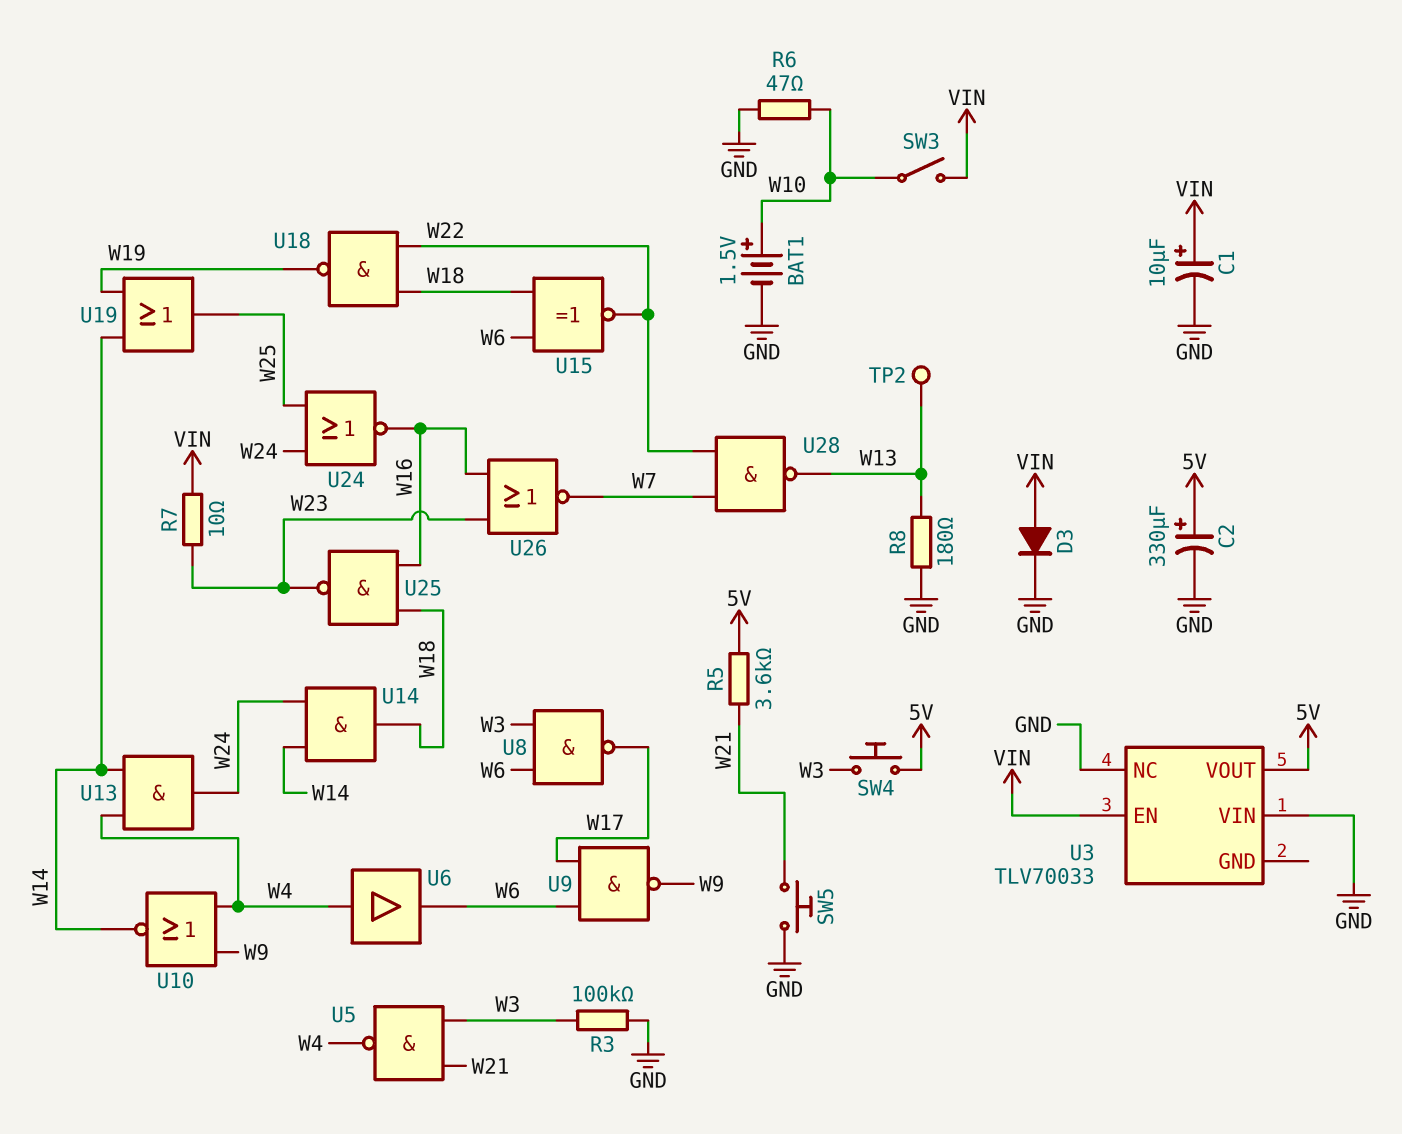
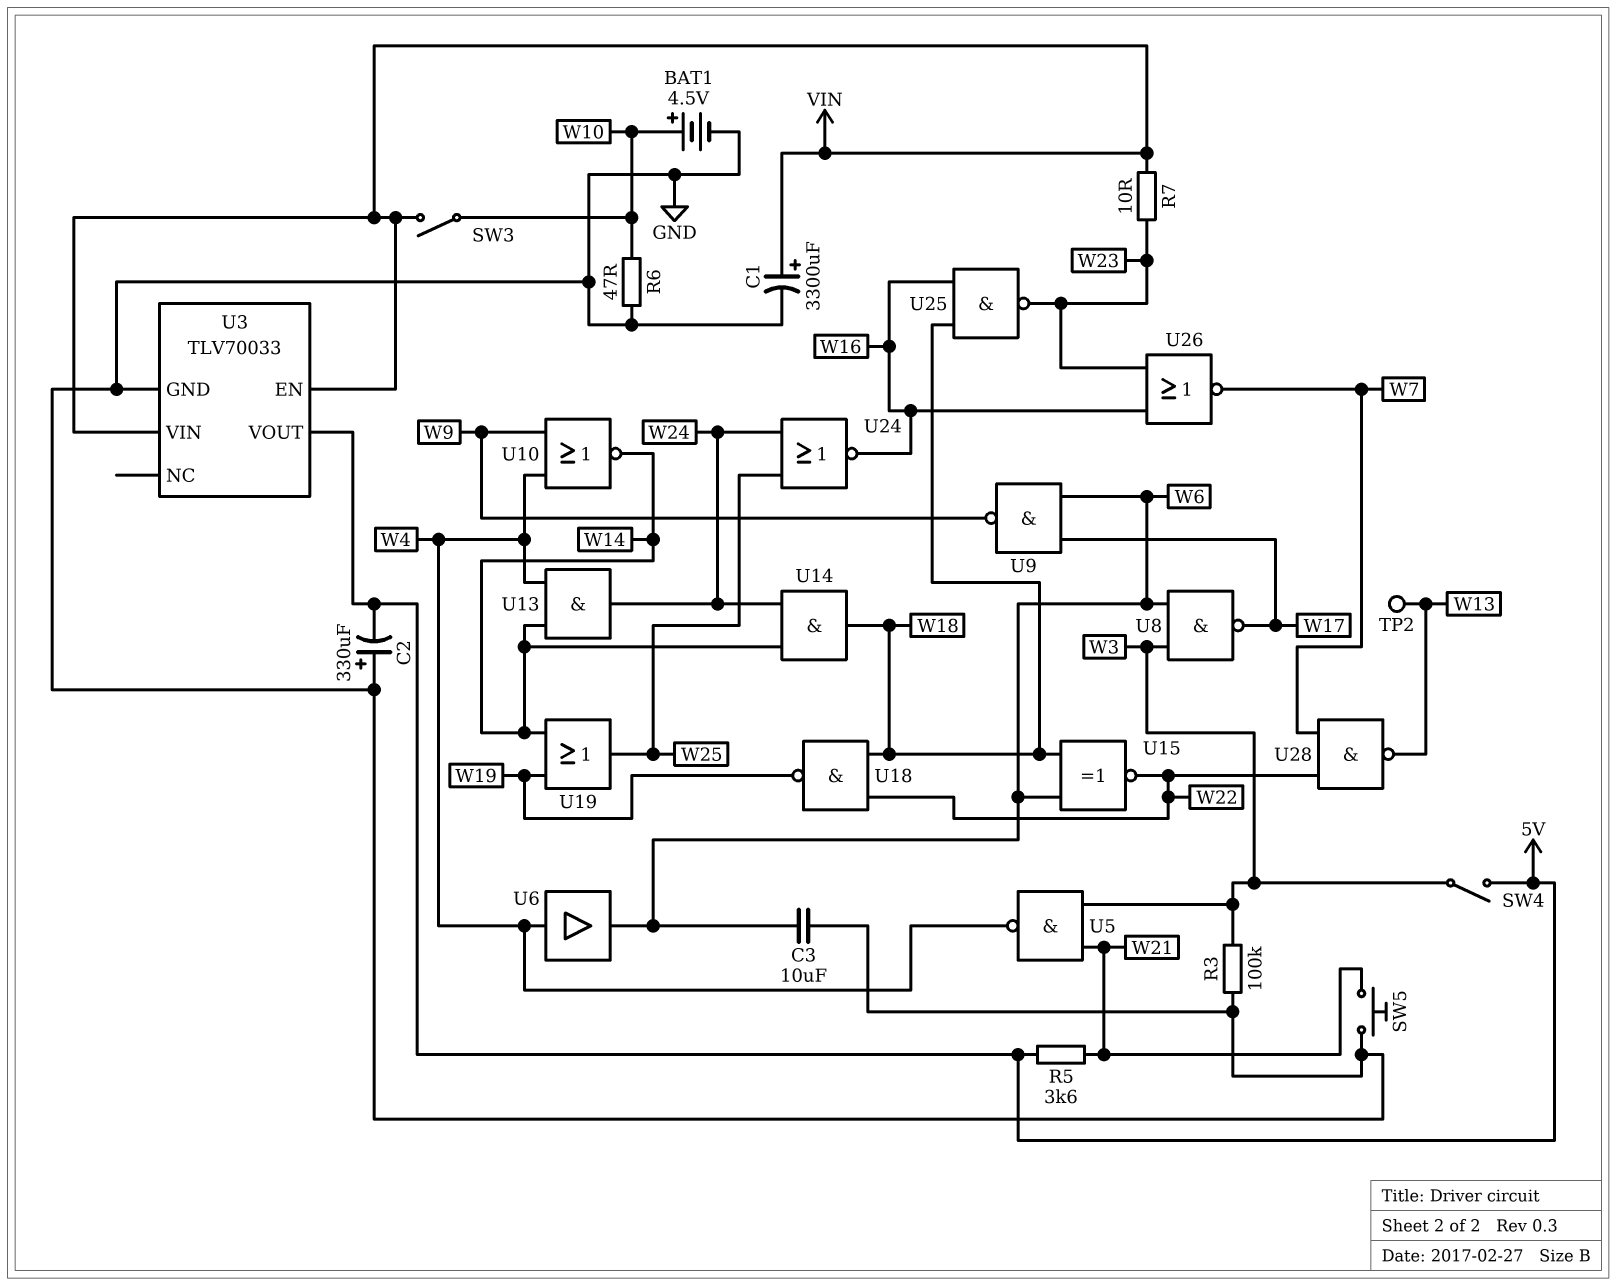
BAT1: 1.5V (plus W10, minus GND) -> 4.5V (plus W10, minus GND)
C1: 10uF (plus VIN, minus GND) -> 3300uF (plus VIN, minus GND)
C2: 330uF (plus 5V, minus GND) -> 330uF (plus GND, minus 5V)
C3: none -> 10uF (GND, W6)
D3: diode (A VIN, K GND) -> none
R8: 180 (GND, W13) -> none
SW4: button (5V, W3) -> switch (5V, W3)
U3 pin GND: none -> GND
U3 pin NC: GND -> none
U3 pin VIN: GND -> VIN

